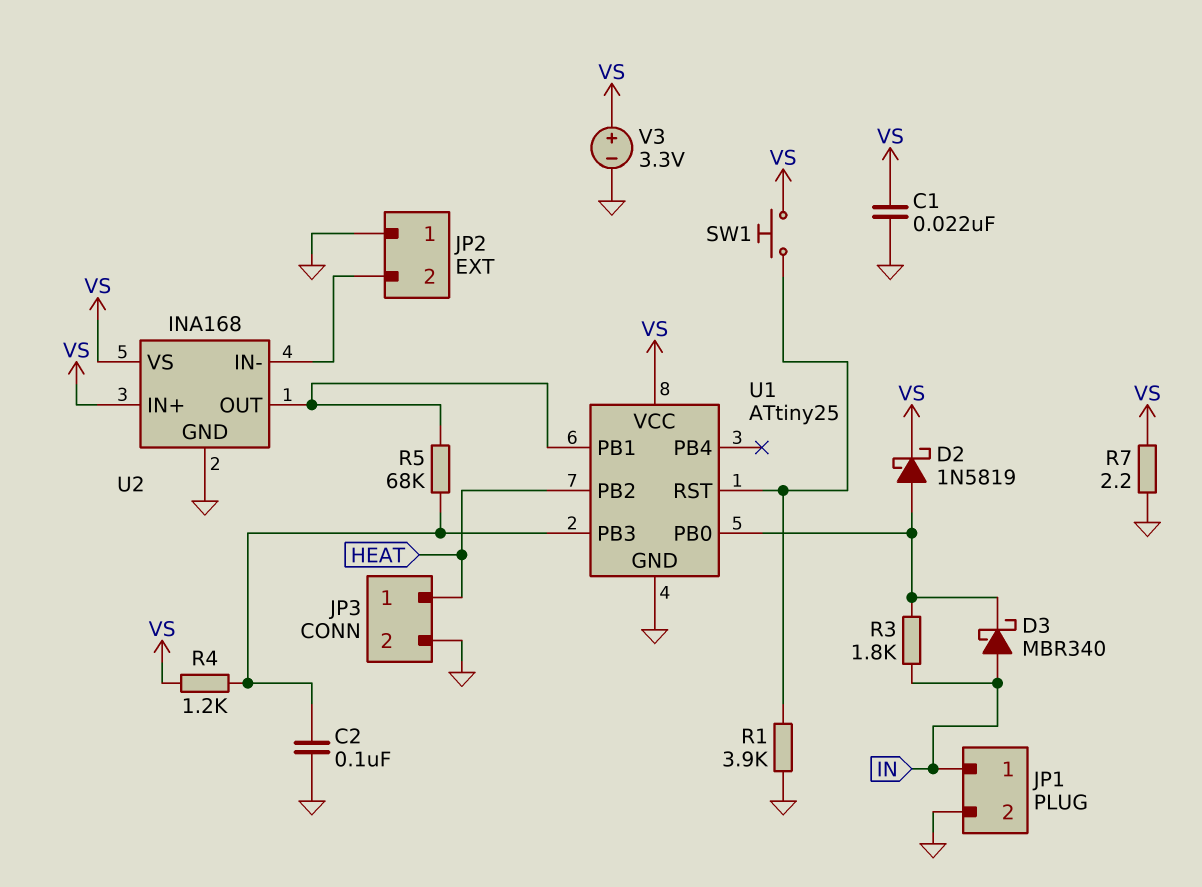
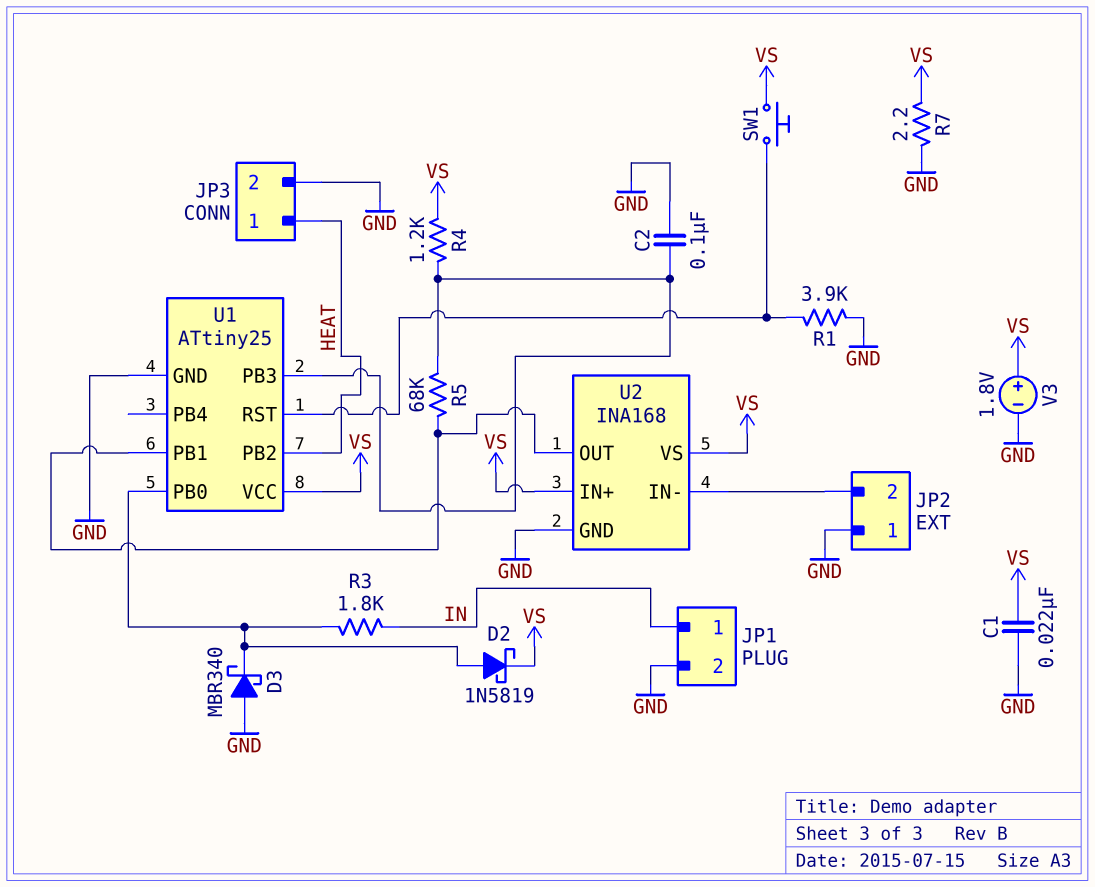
D3: schottky MBR340 (A IN, K U1/PB0) -> schottky MBR340 (A GND, K U1/PB0)
V3: 3.3V (plus VS, minus GND) -> 1.8V (plus VS, minus GND)

